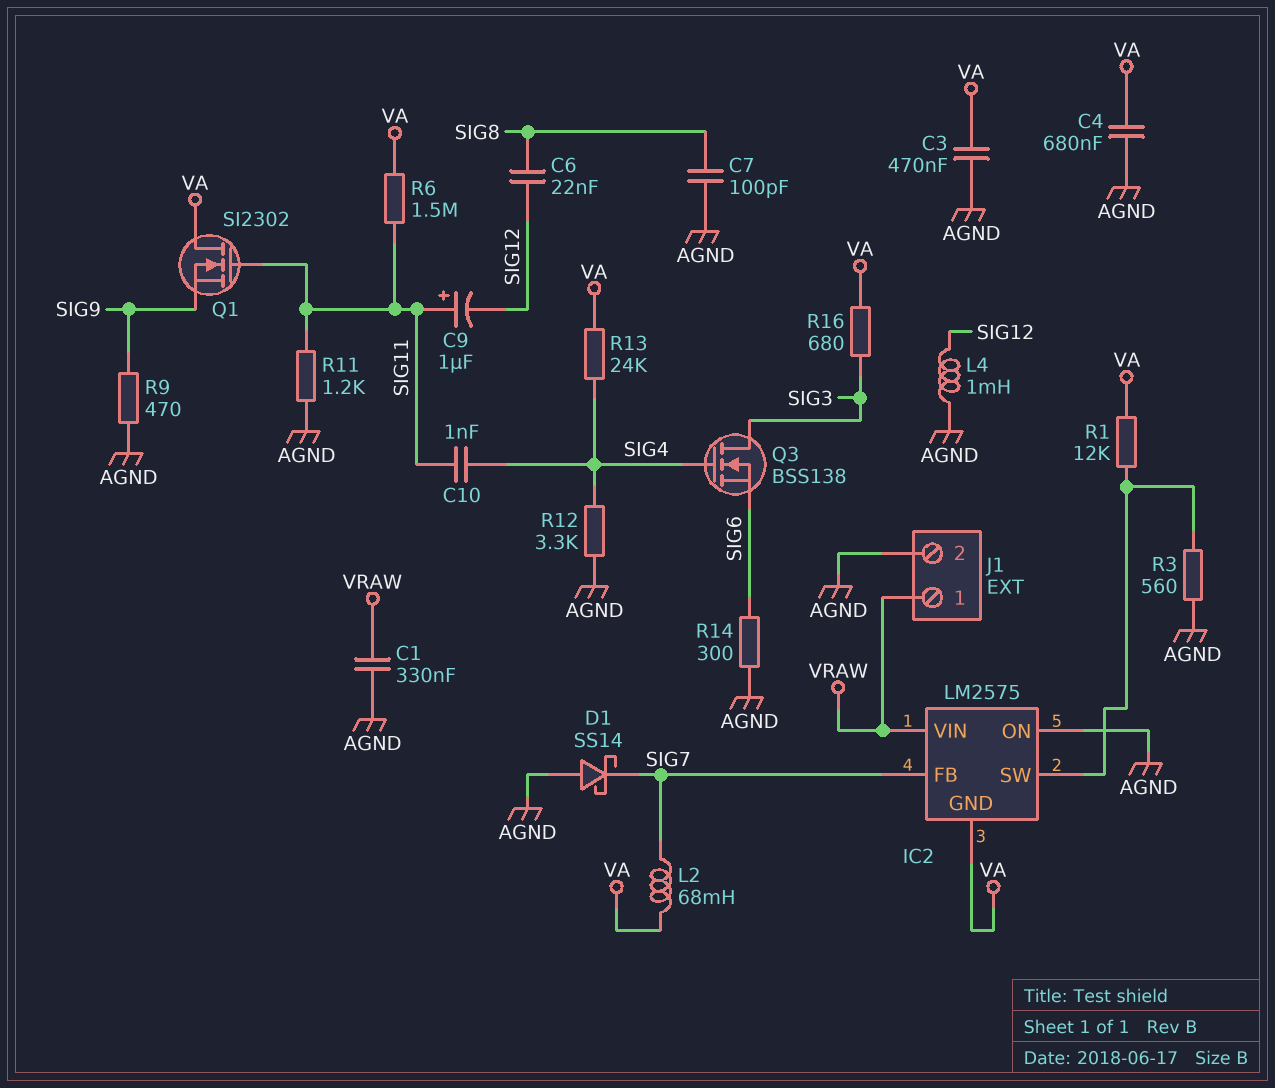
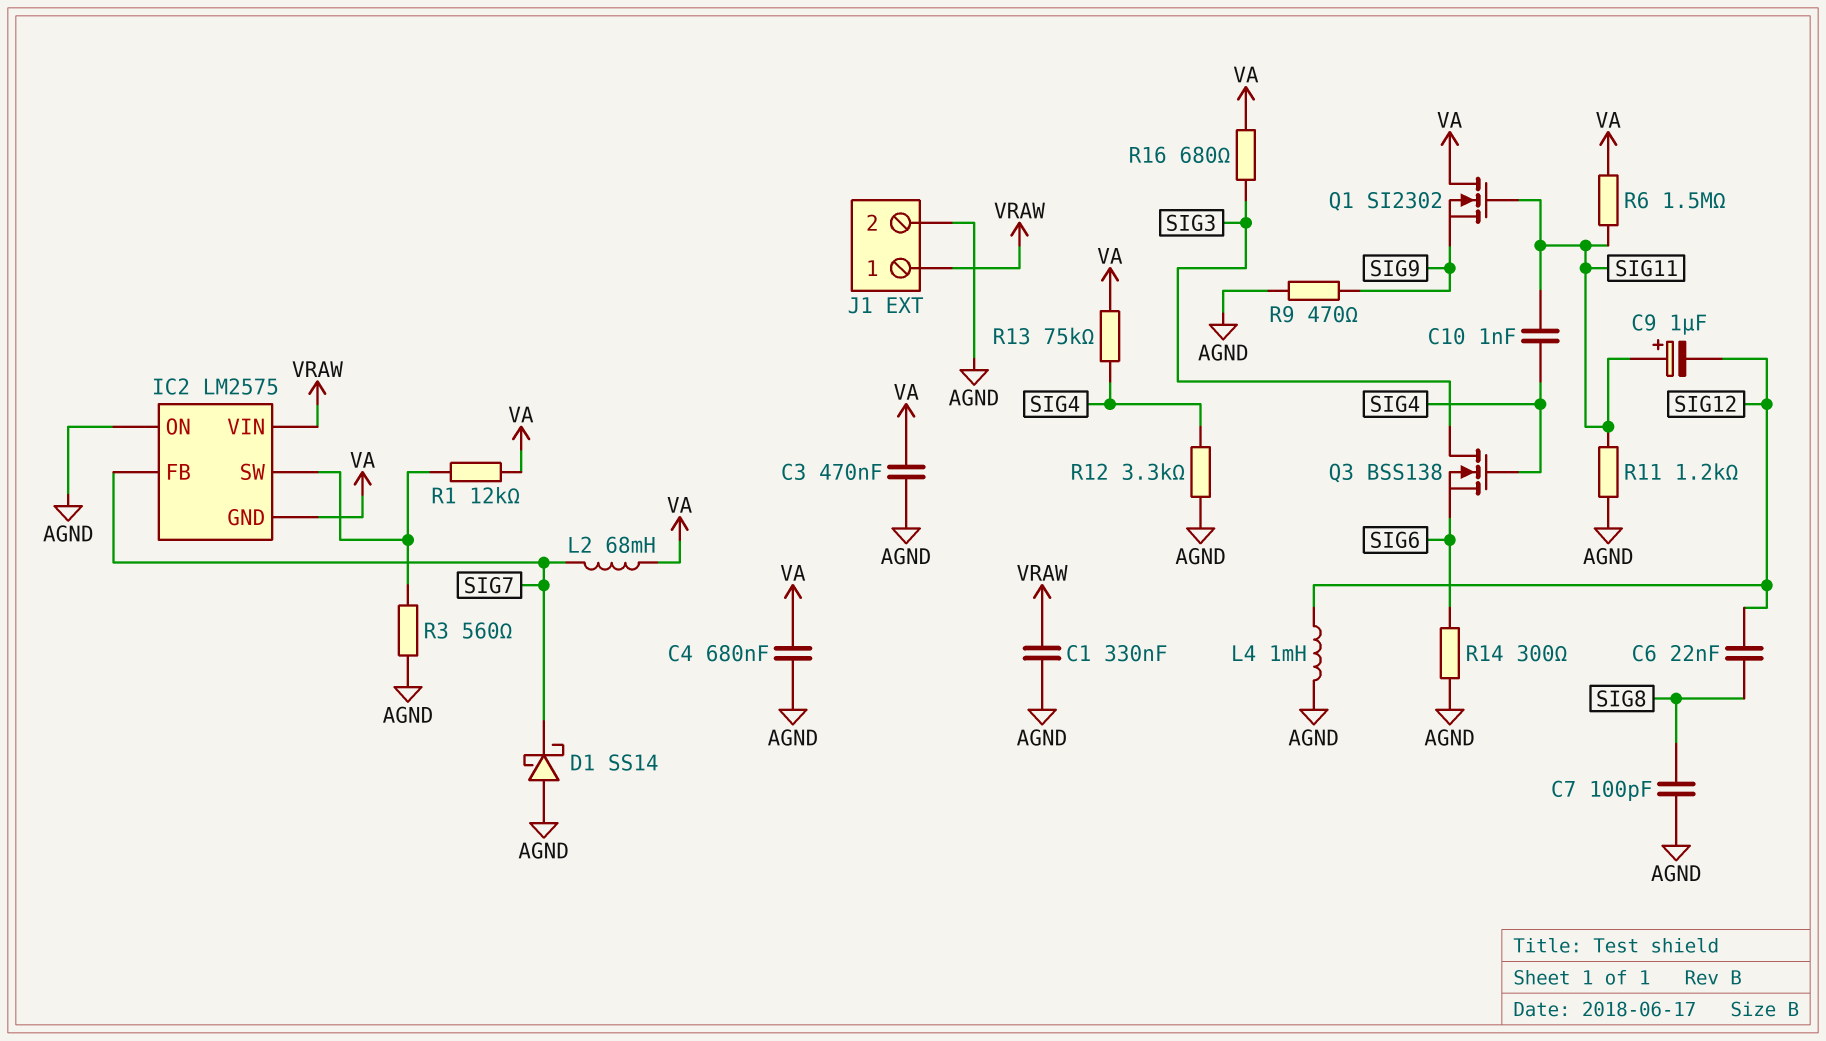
R13: 24k (SIG4, VA) -> 75k (SIG4, VA)

